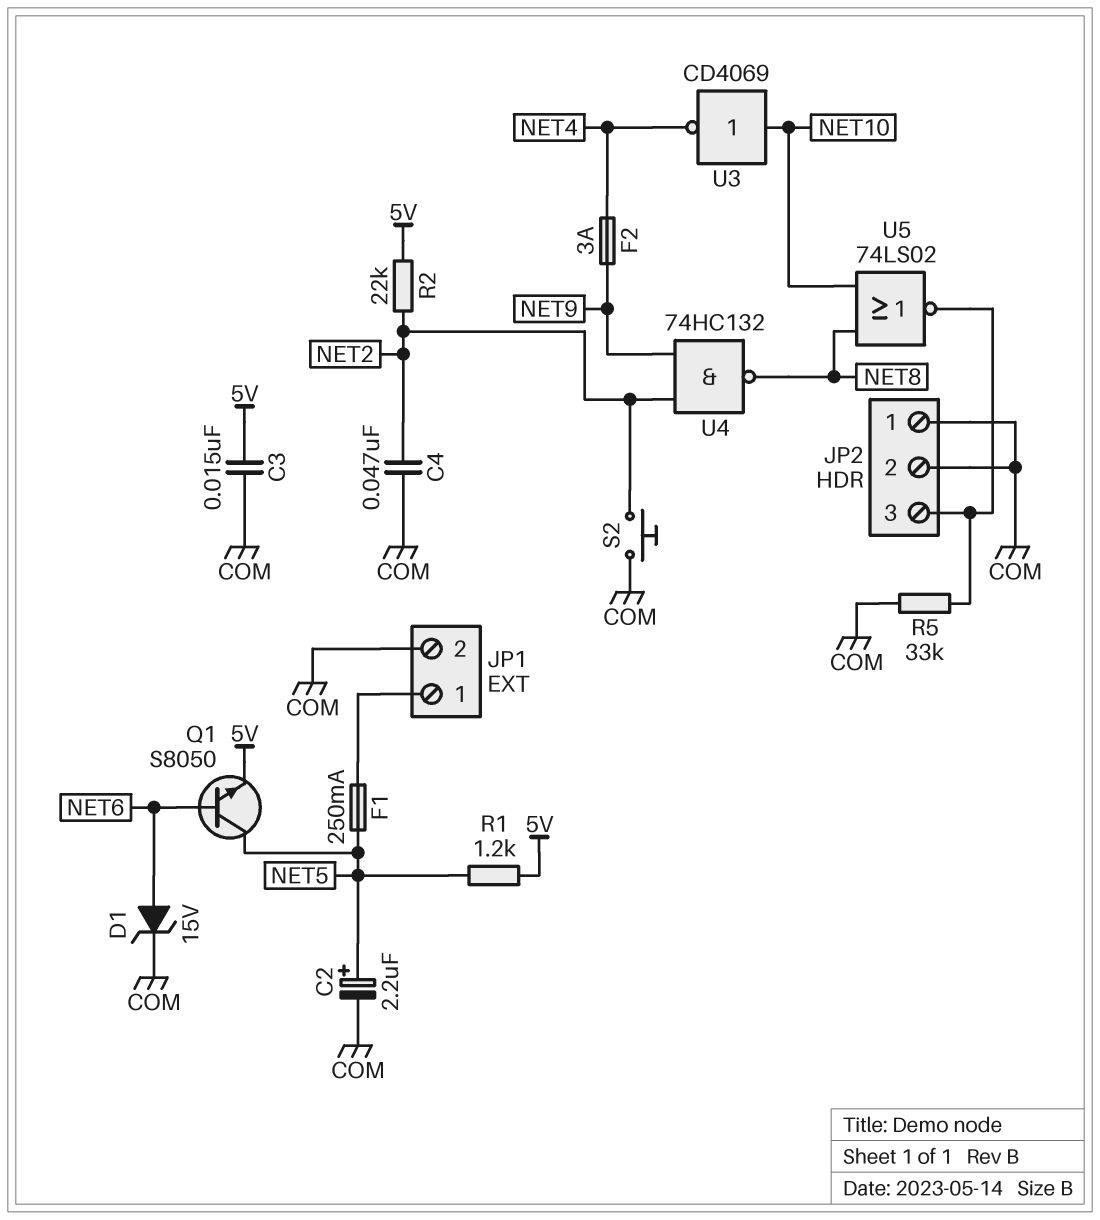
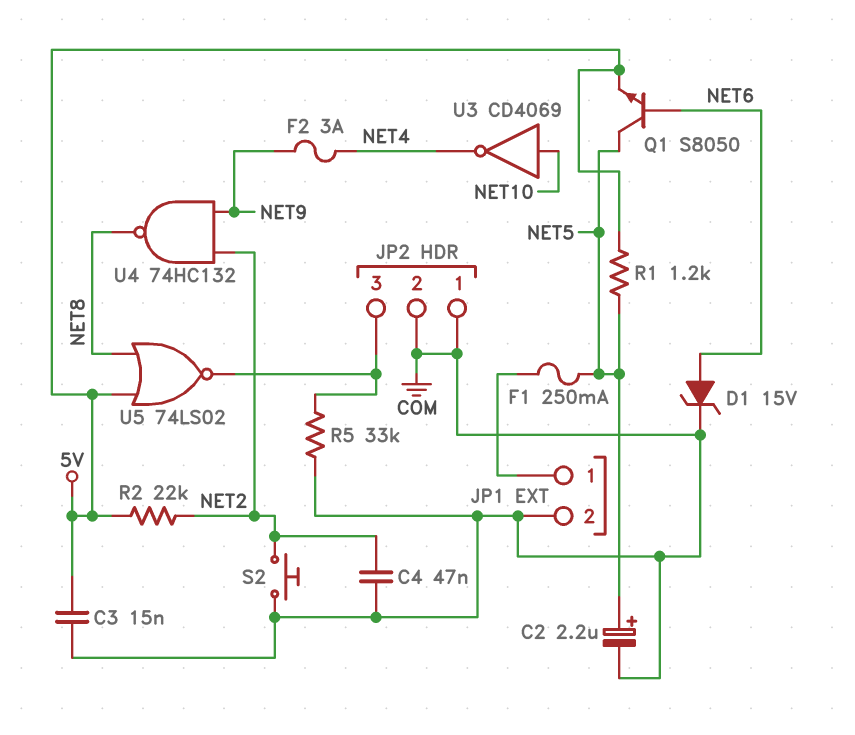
U5: NOR 74LS02 (in NET8, in NET10, out JP2/3) -> NOR 74LS02 (in 5V, in NET8, out JP2/3)

